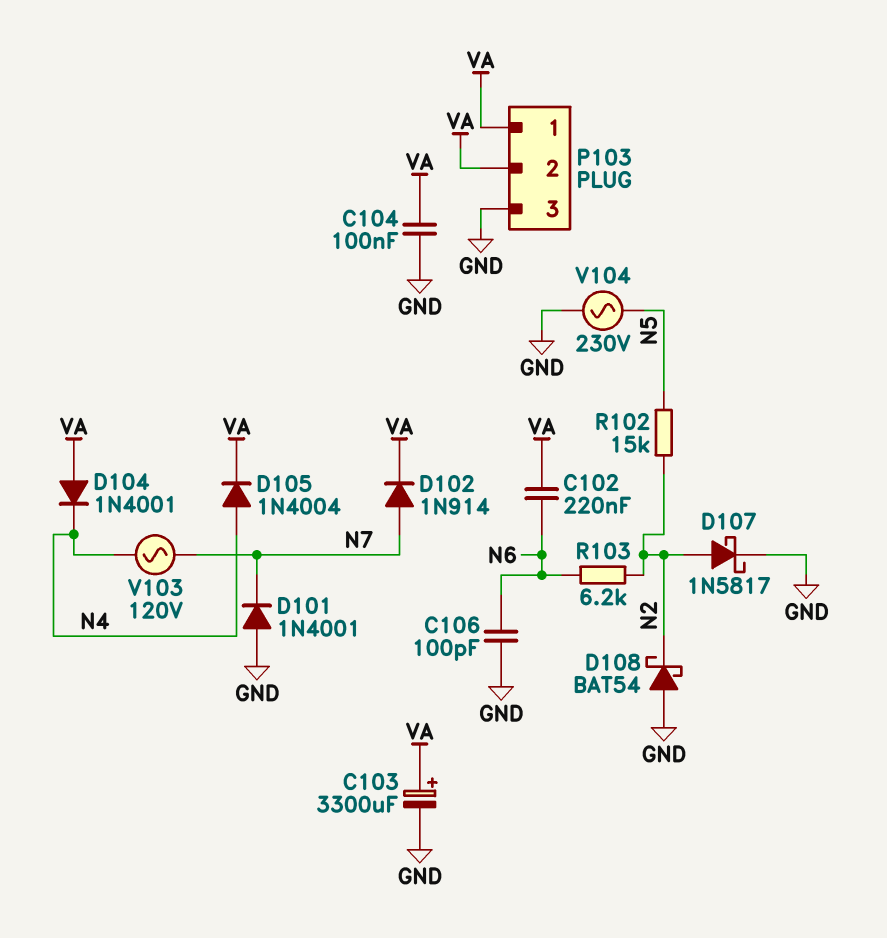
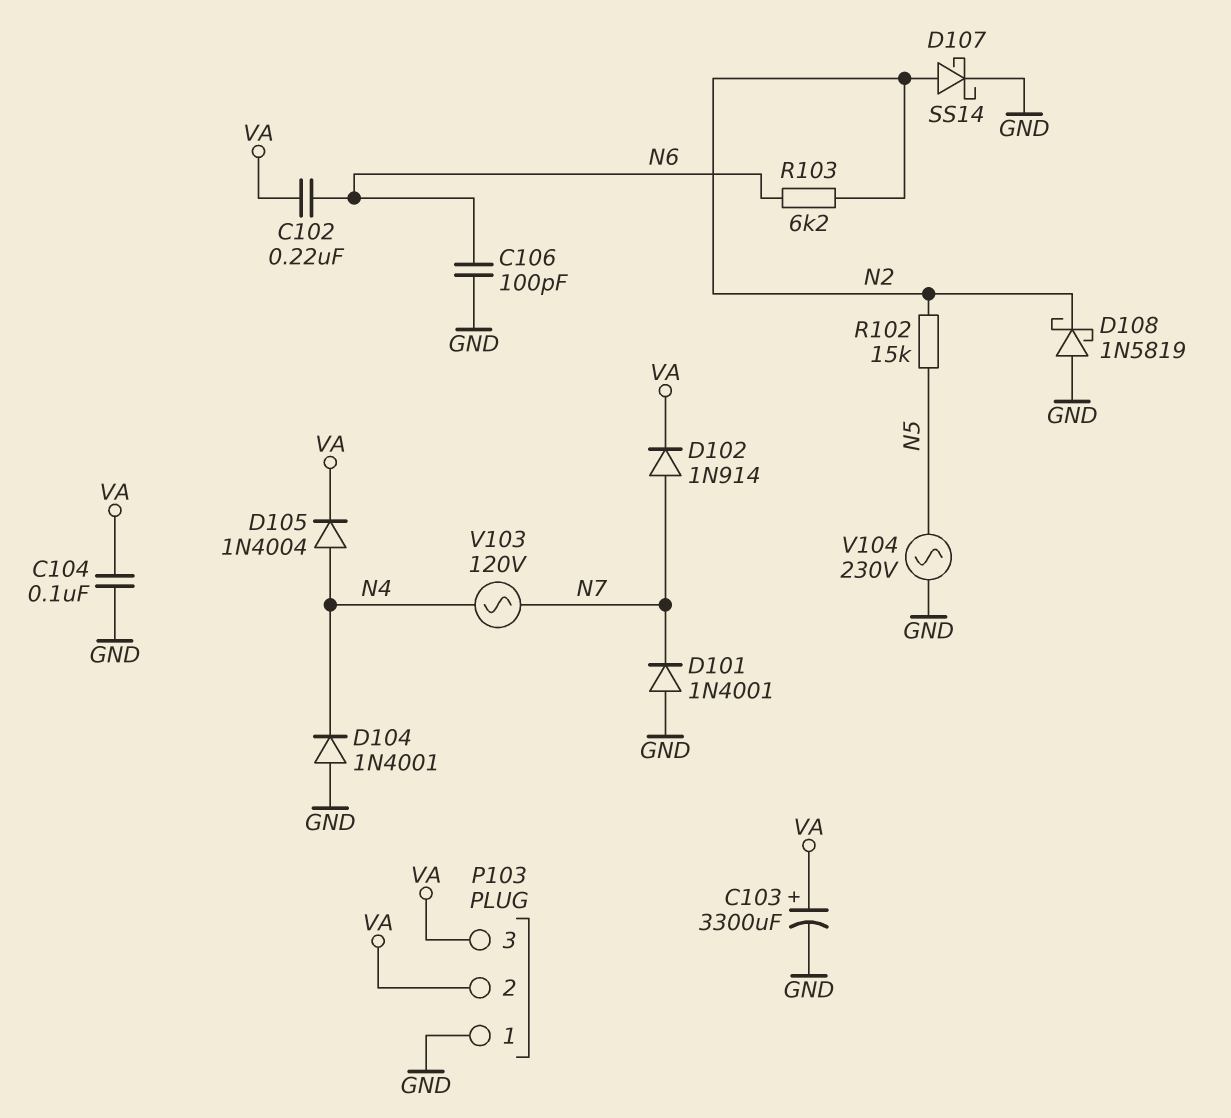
D104: diode 1N4001 (A VA, K N4) -> diode 1N4001 (A GND, K N4)
D107: schottky 1N5817 (A N2, K GND) -> schottky SS14 (A N2, K GND)
D108: schottky BAT54 (A GND, K N2) -> schottky 1N5819 (A GND, K N2)
P103 pin 1: VA -> GND
P103 pin 3: GND -> VA

